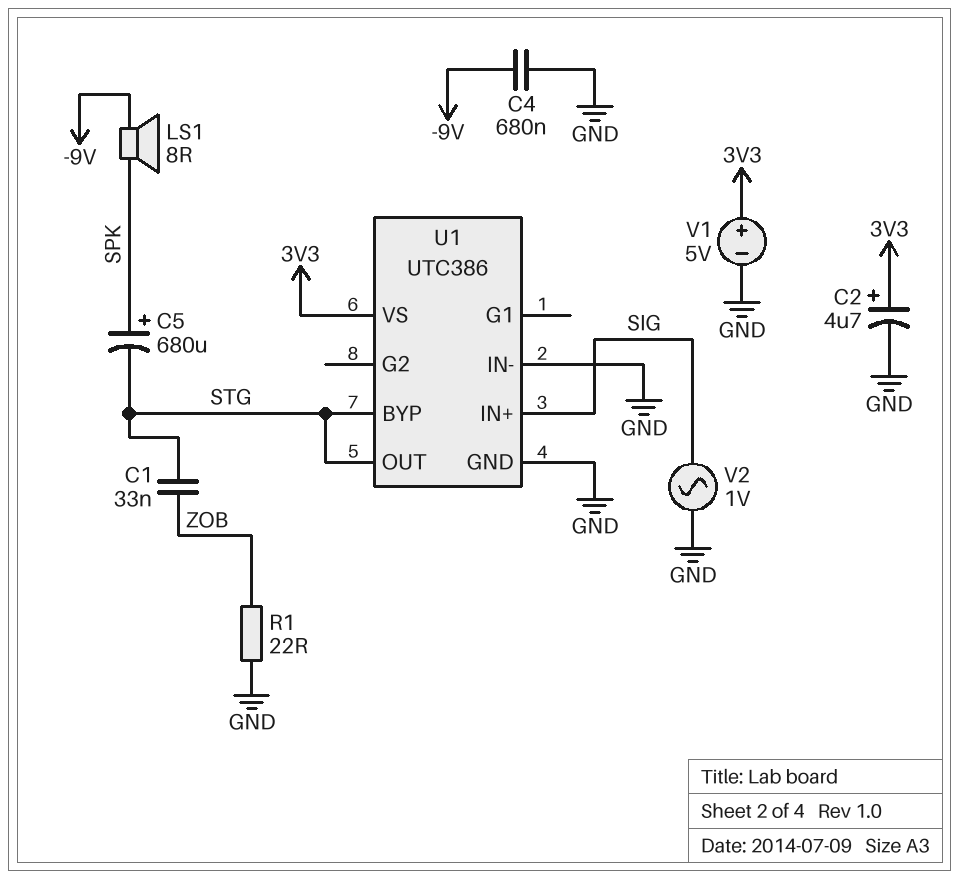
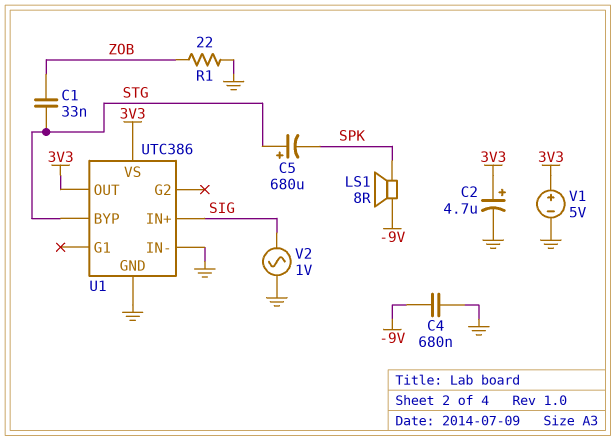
C5: 680uF (plus SPK, minus STG) -> 680uF (plus STG, minus SPK)
U1 pin OUT: STG -> 3V3

